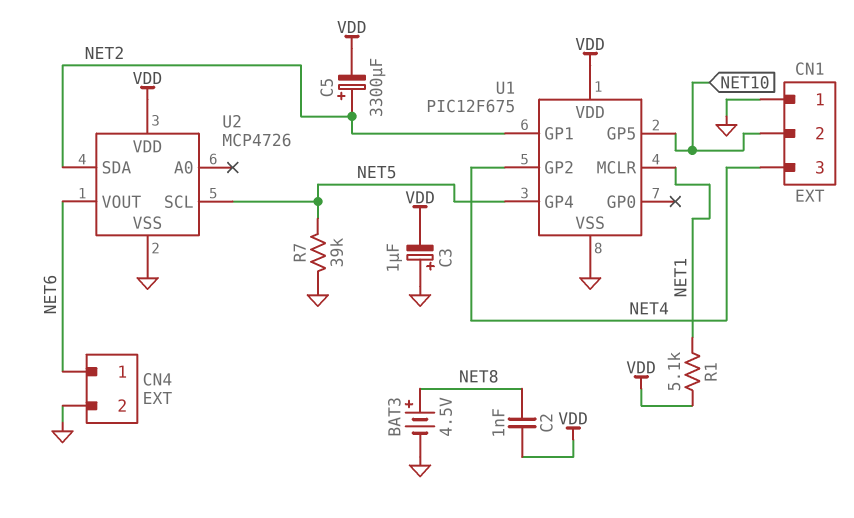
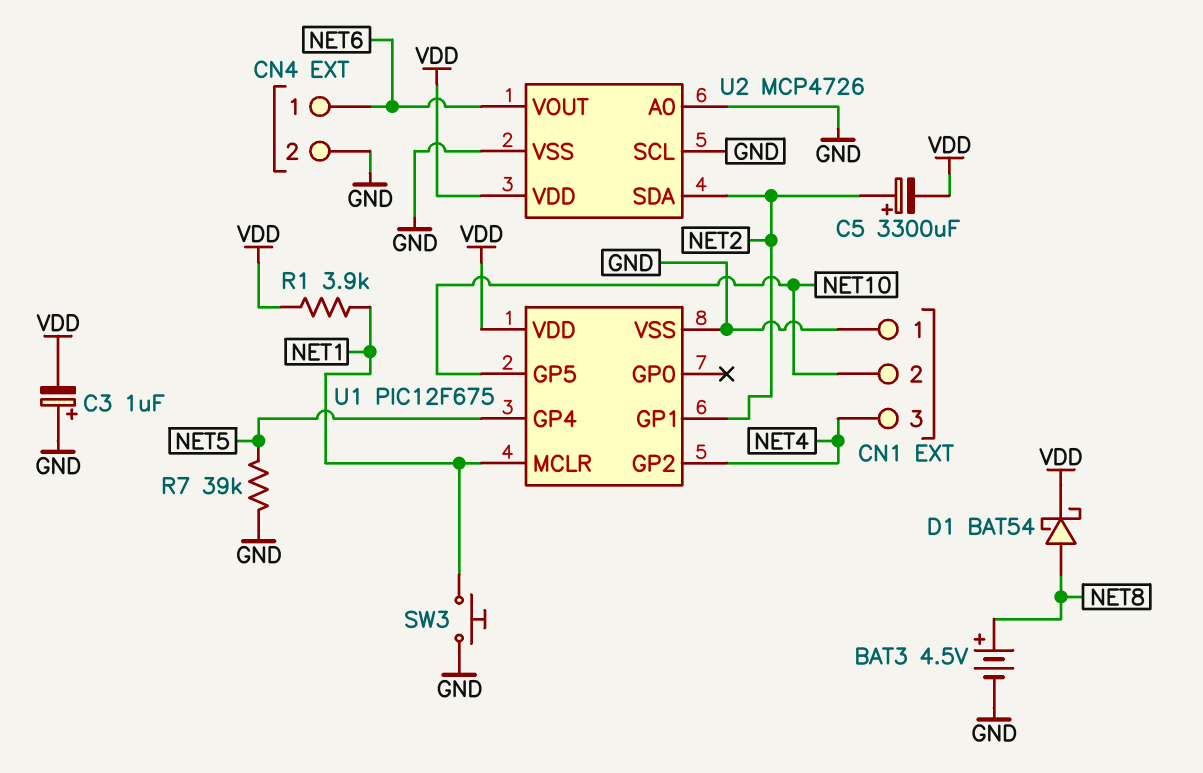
C2: 1nF (NET8, VDD) -> none
D1: none -> schottky BAT54 (A NET8, K VDD)
R1: 5.1k (NET1, VDD) -> 3.9k (NET1, VDD)
SW3: none -> button (GND, NET1)
U2 pin A0: none -> GND
U2 pin SCL: NET5 -> GND

